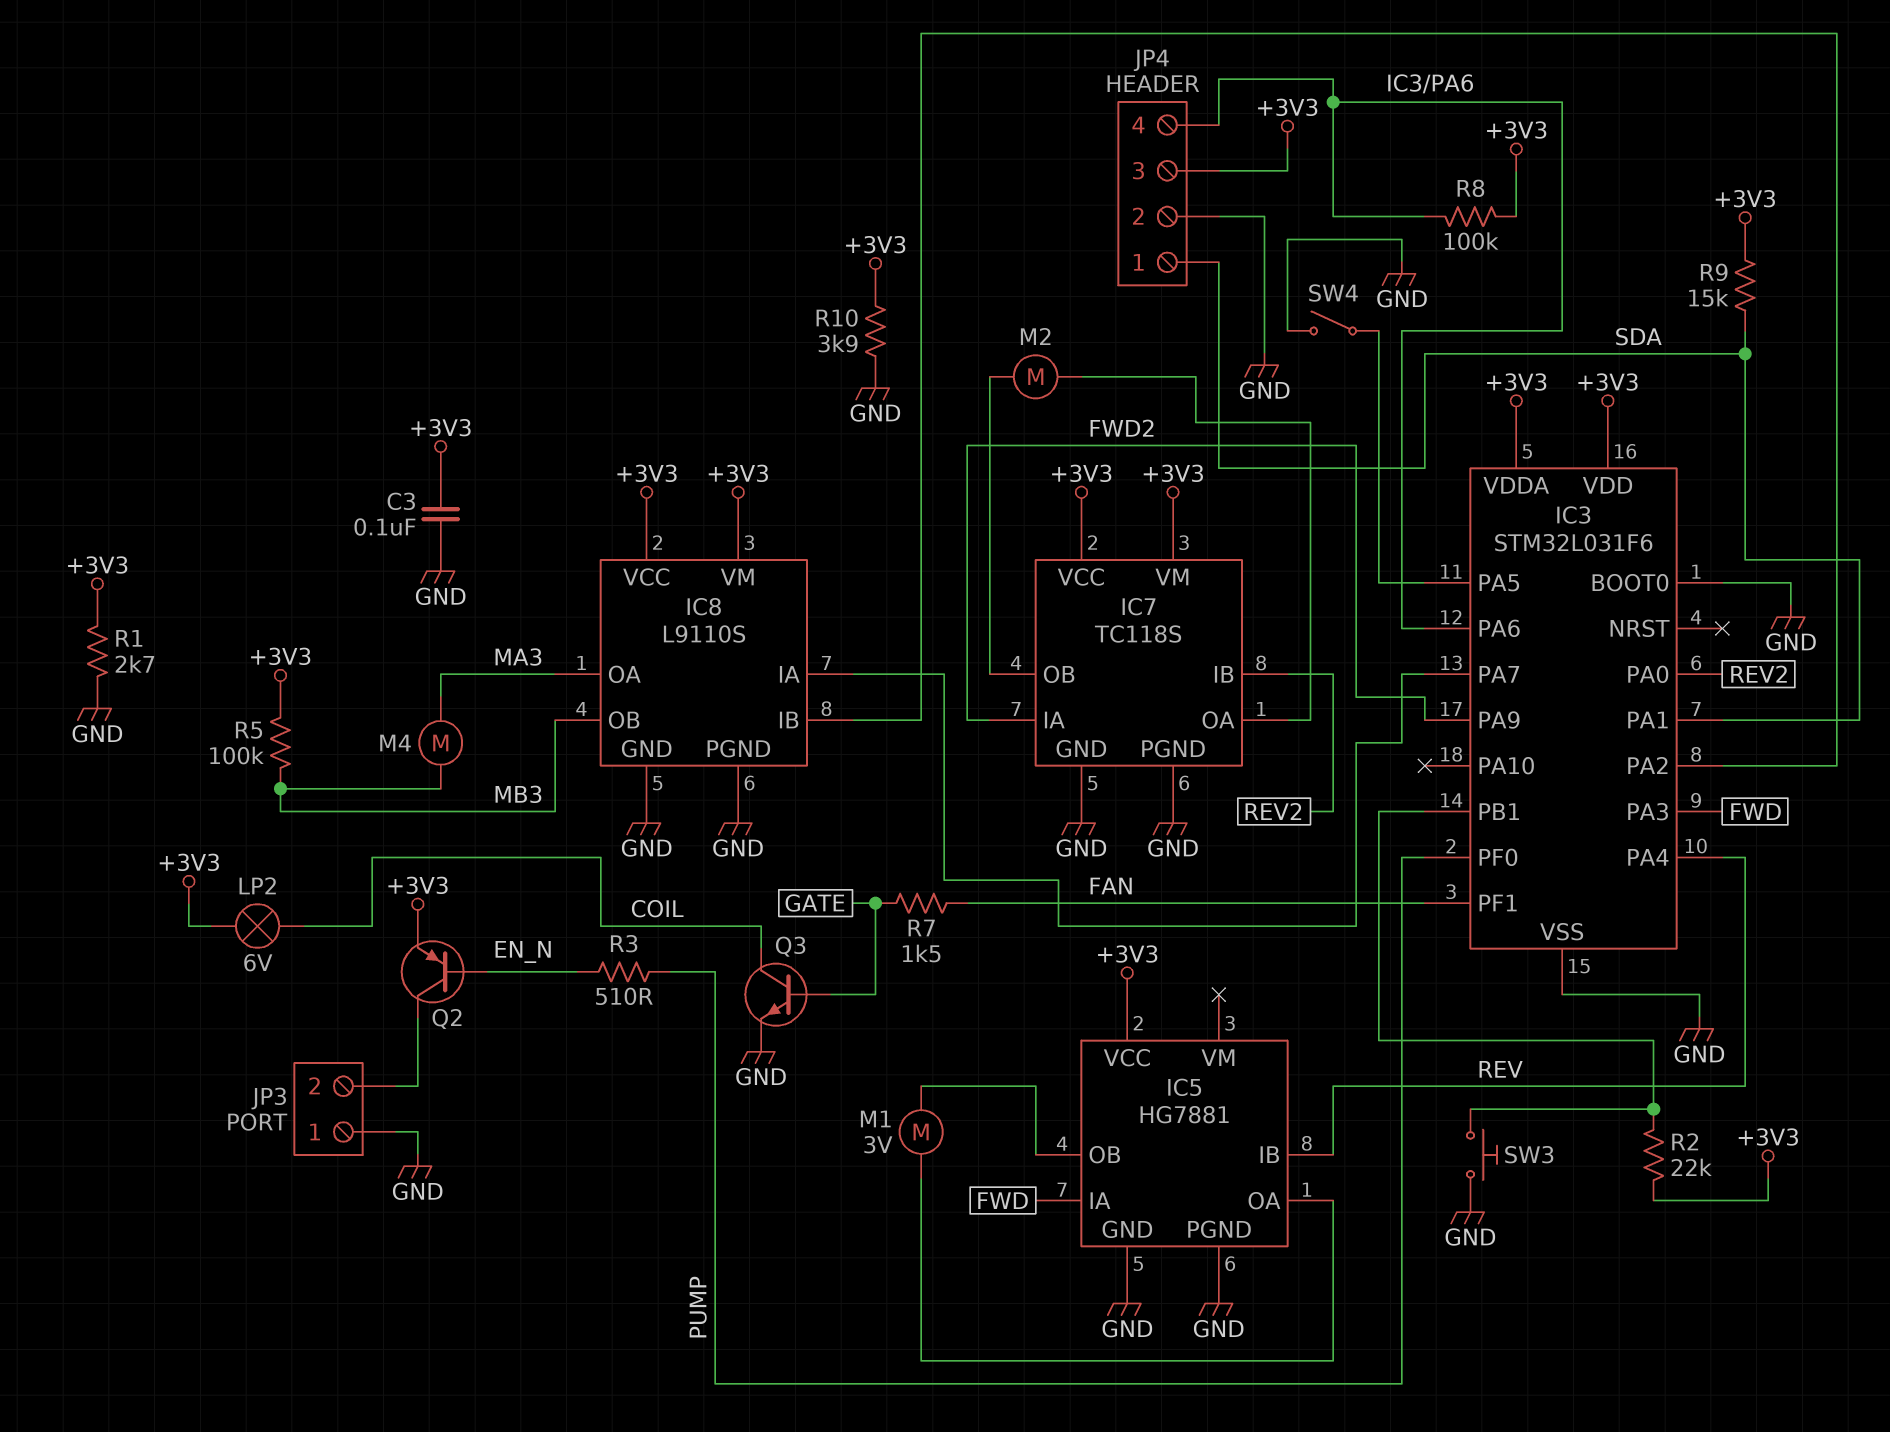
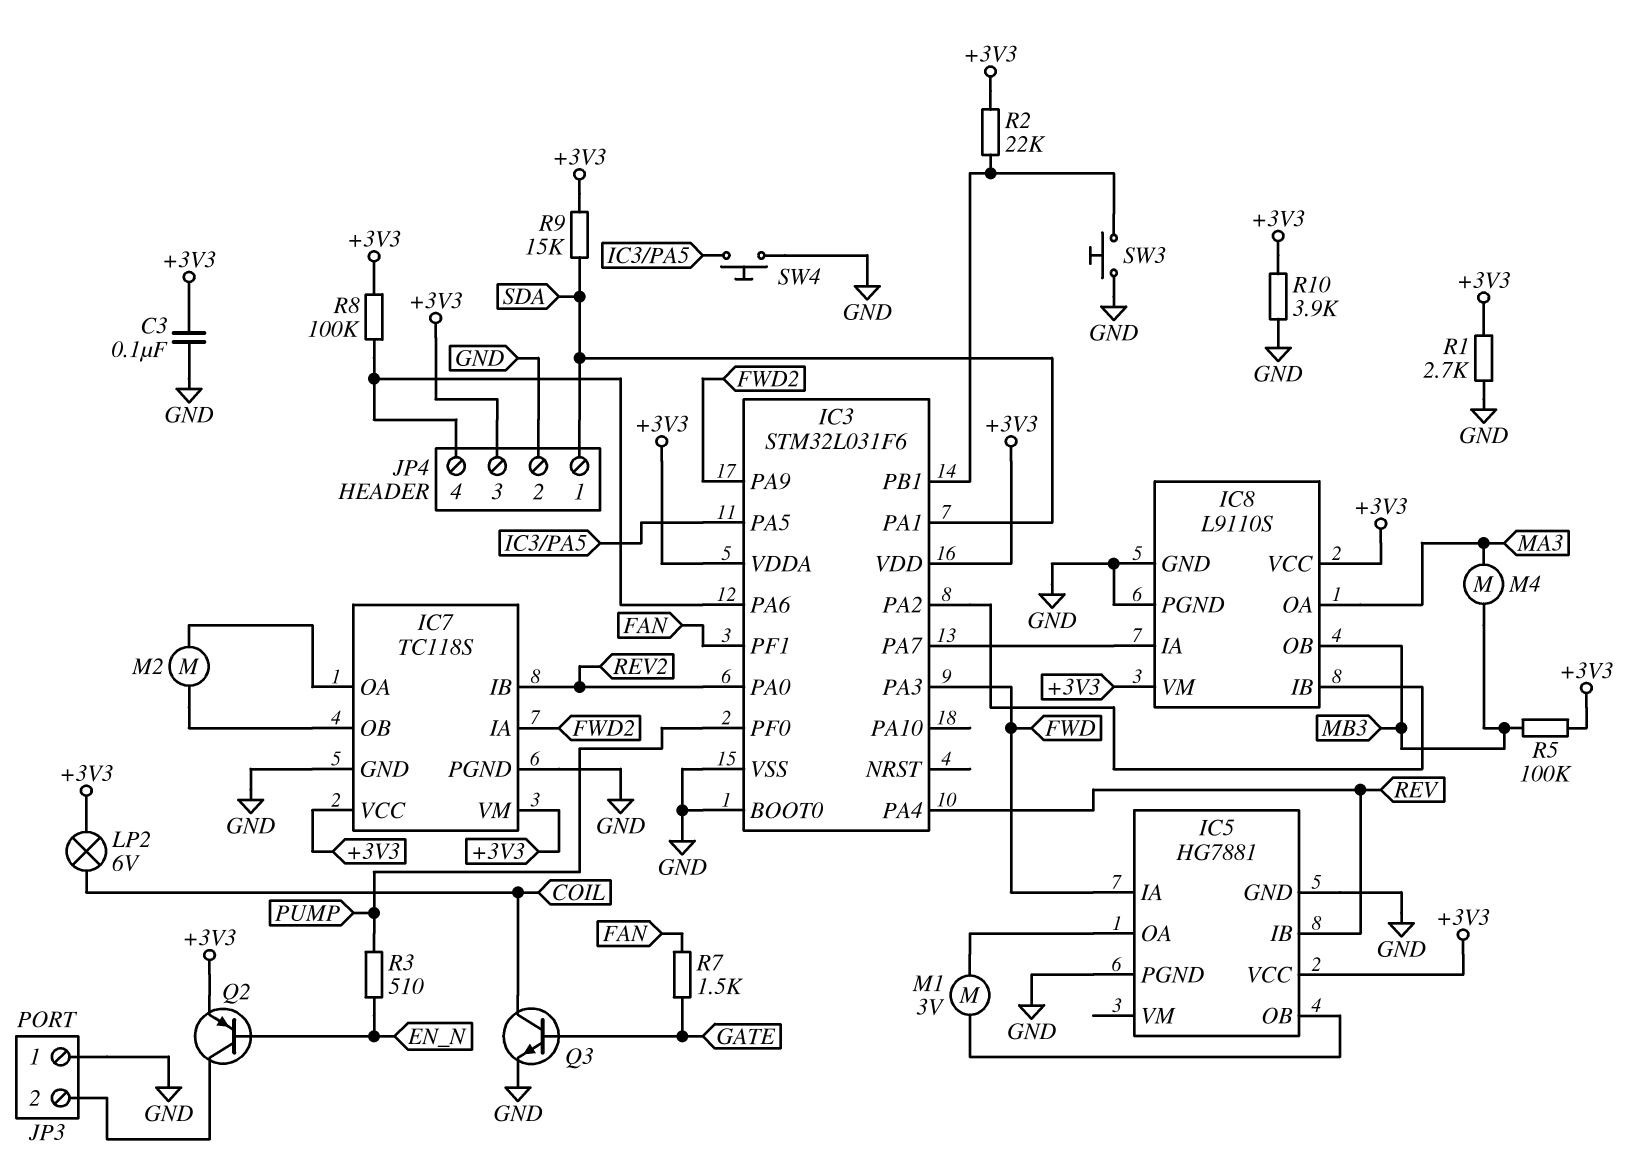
SW4: switch (GND, IC3/PA5) -> button (GND, IC3/PA5)

